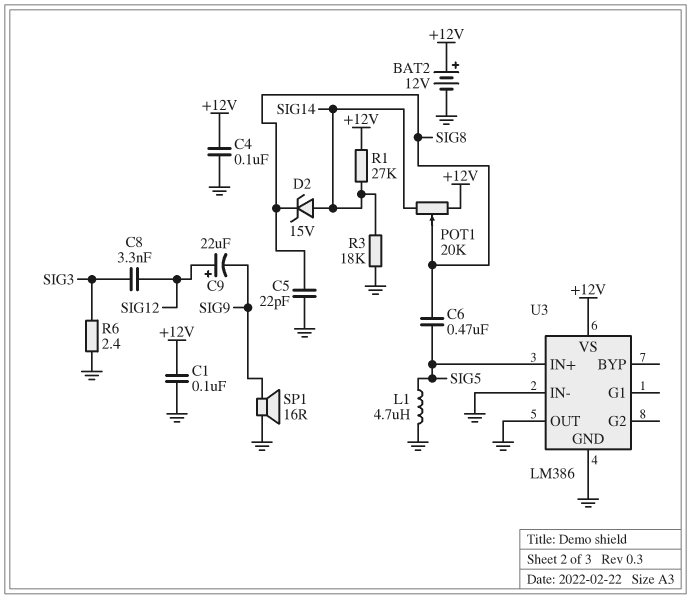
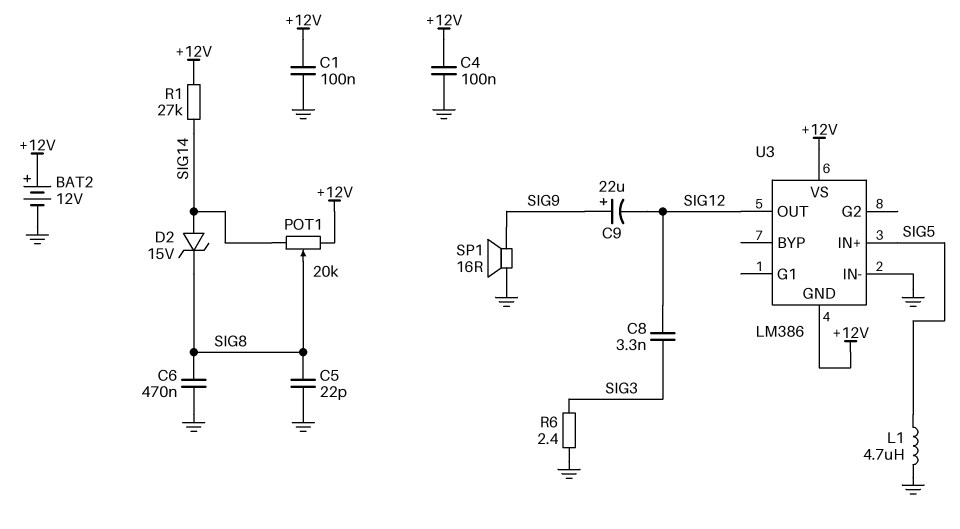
C6: 470nF (SIG5, SIG8) -> 470nF (GND, SIG8)
C9: 22uF (plus SIG12, minus SIG9) -> 22uF (plus SIG9, minus SIG12)
R3: 18k (GND, SIG14) -> none
U3 pin GND: GND -> +12V
U3 pin OUT: GND -> SIG12

